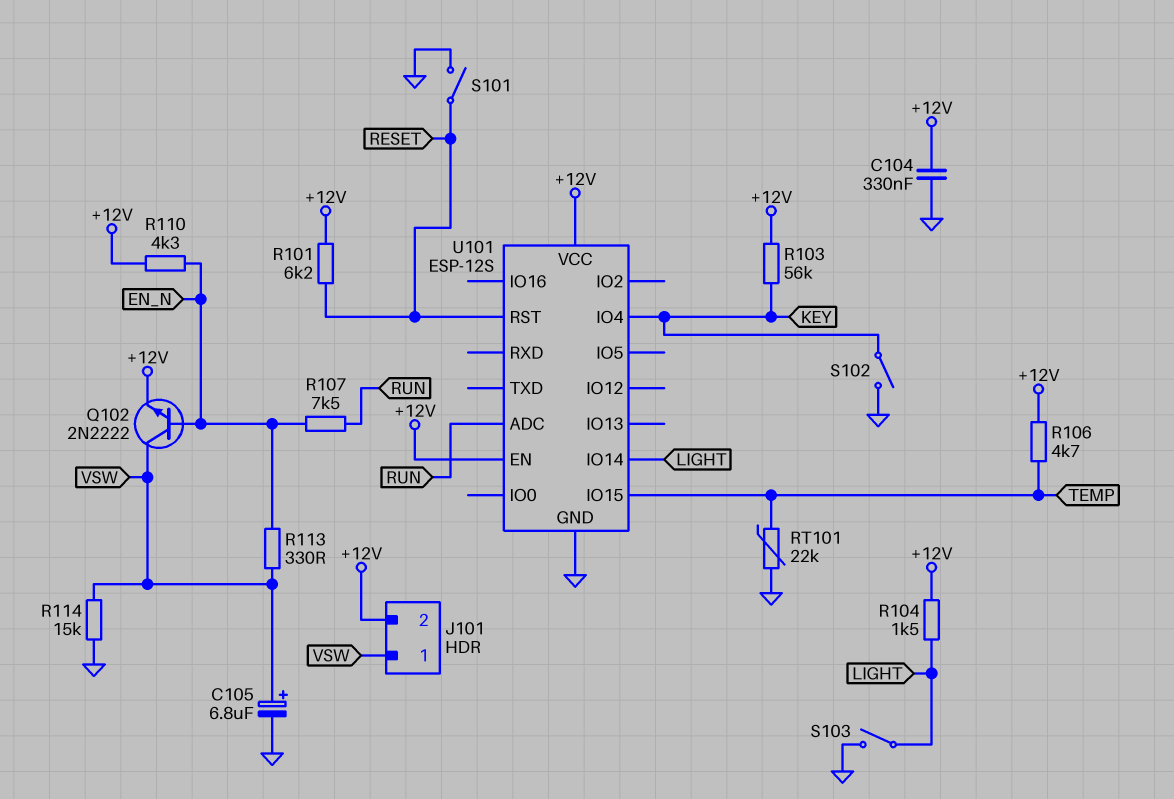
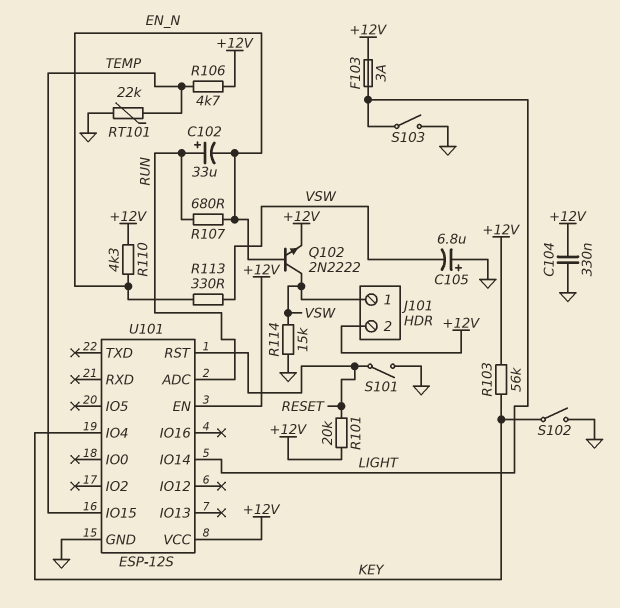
C102: none -> 33uF (plus RUN, minus EN_N)
C105: 6.8uF (plus VSW, minus GND) -> 6.8uF (plus GND, minus VSW)
F103: none -> 3A (+12V, LIGHT)
R101: 6.2k (+12V, RESET) -> 20k (+12V, RESET)
R104: 1.5k (+12V, LIGHT) -> none
R107: 7.5k (EN_N, RUN) -> 680 (EN_N, RUN)

